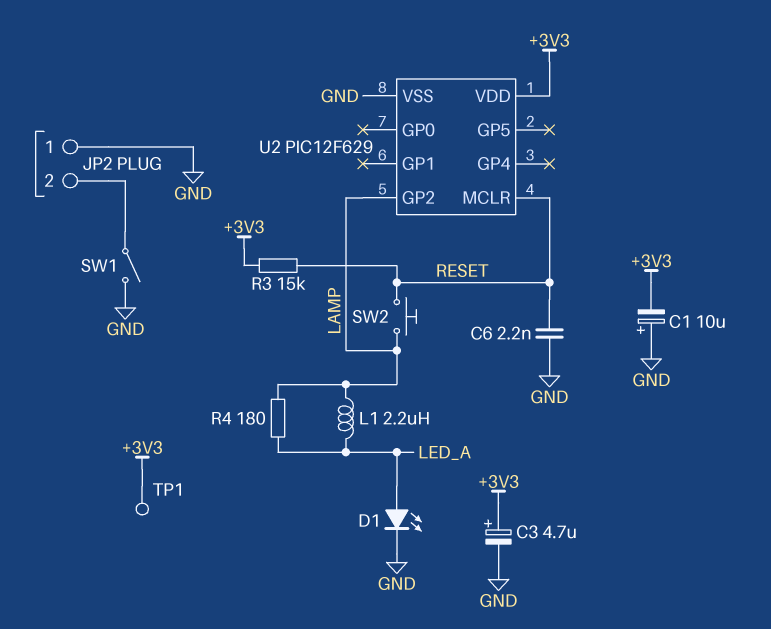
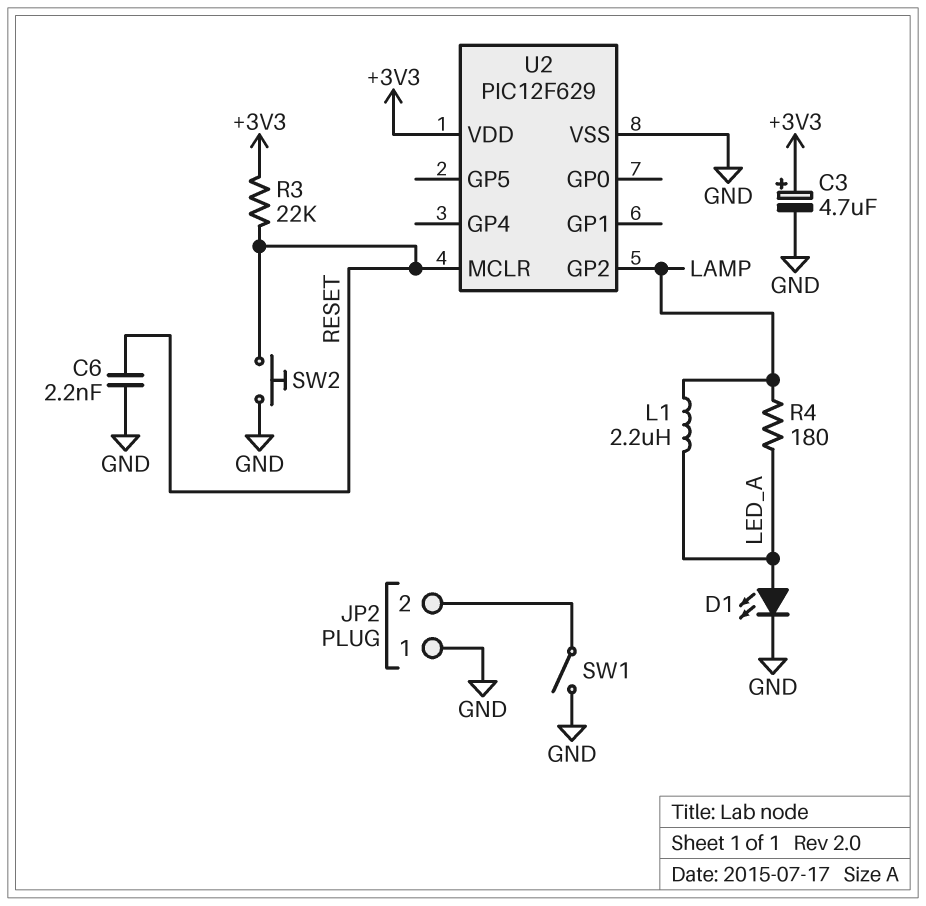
C1: 10uF (plus GND, minus +3V3) -> none
R3: 15k (+3V3, RESET) -> 22k (+3V3, RESET)
SW2: button (LAMP, RESET) -> button (GND, RESET)
TP1: test point (+3V3) -> none

